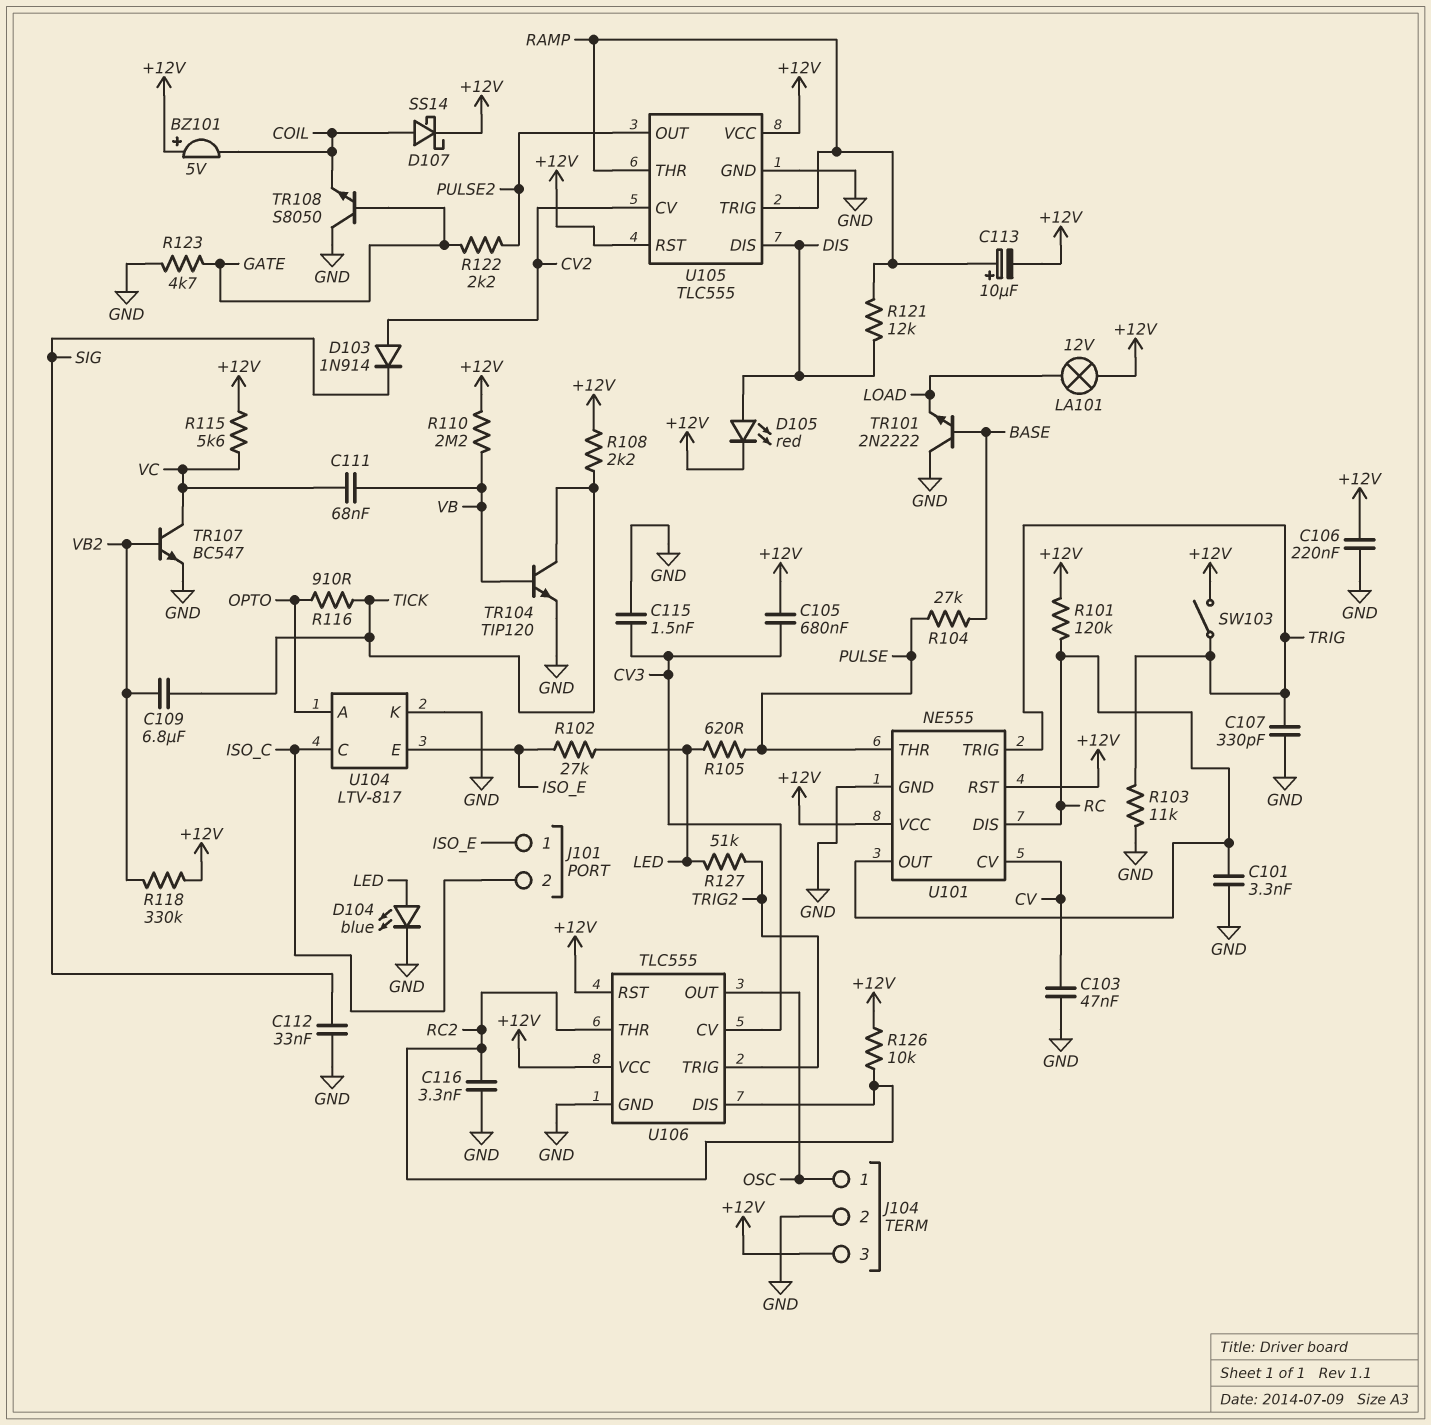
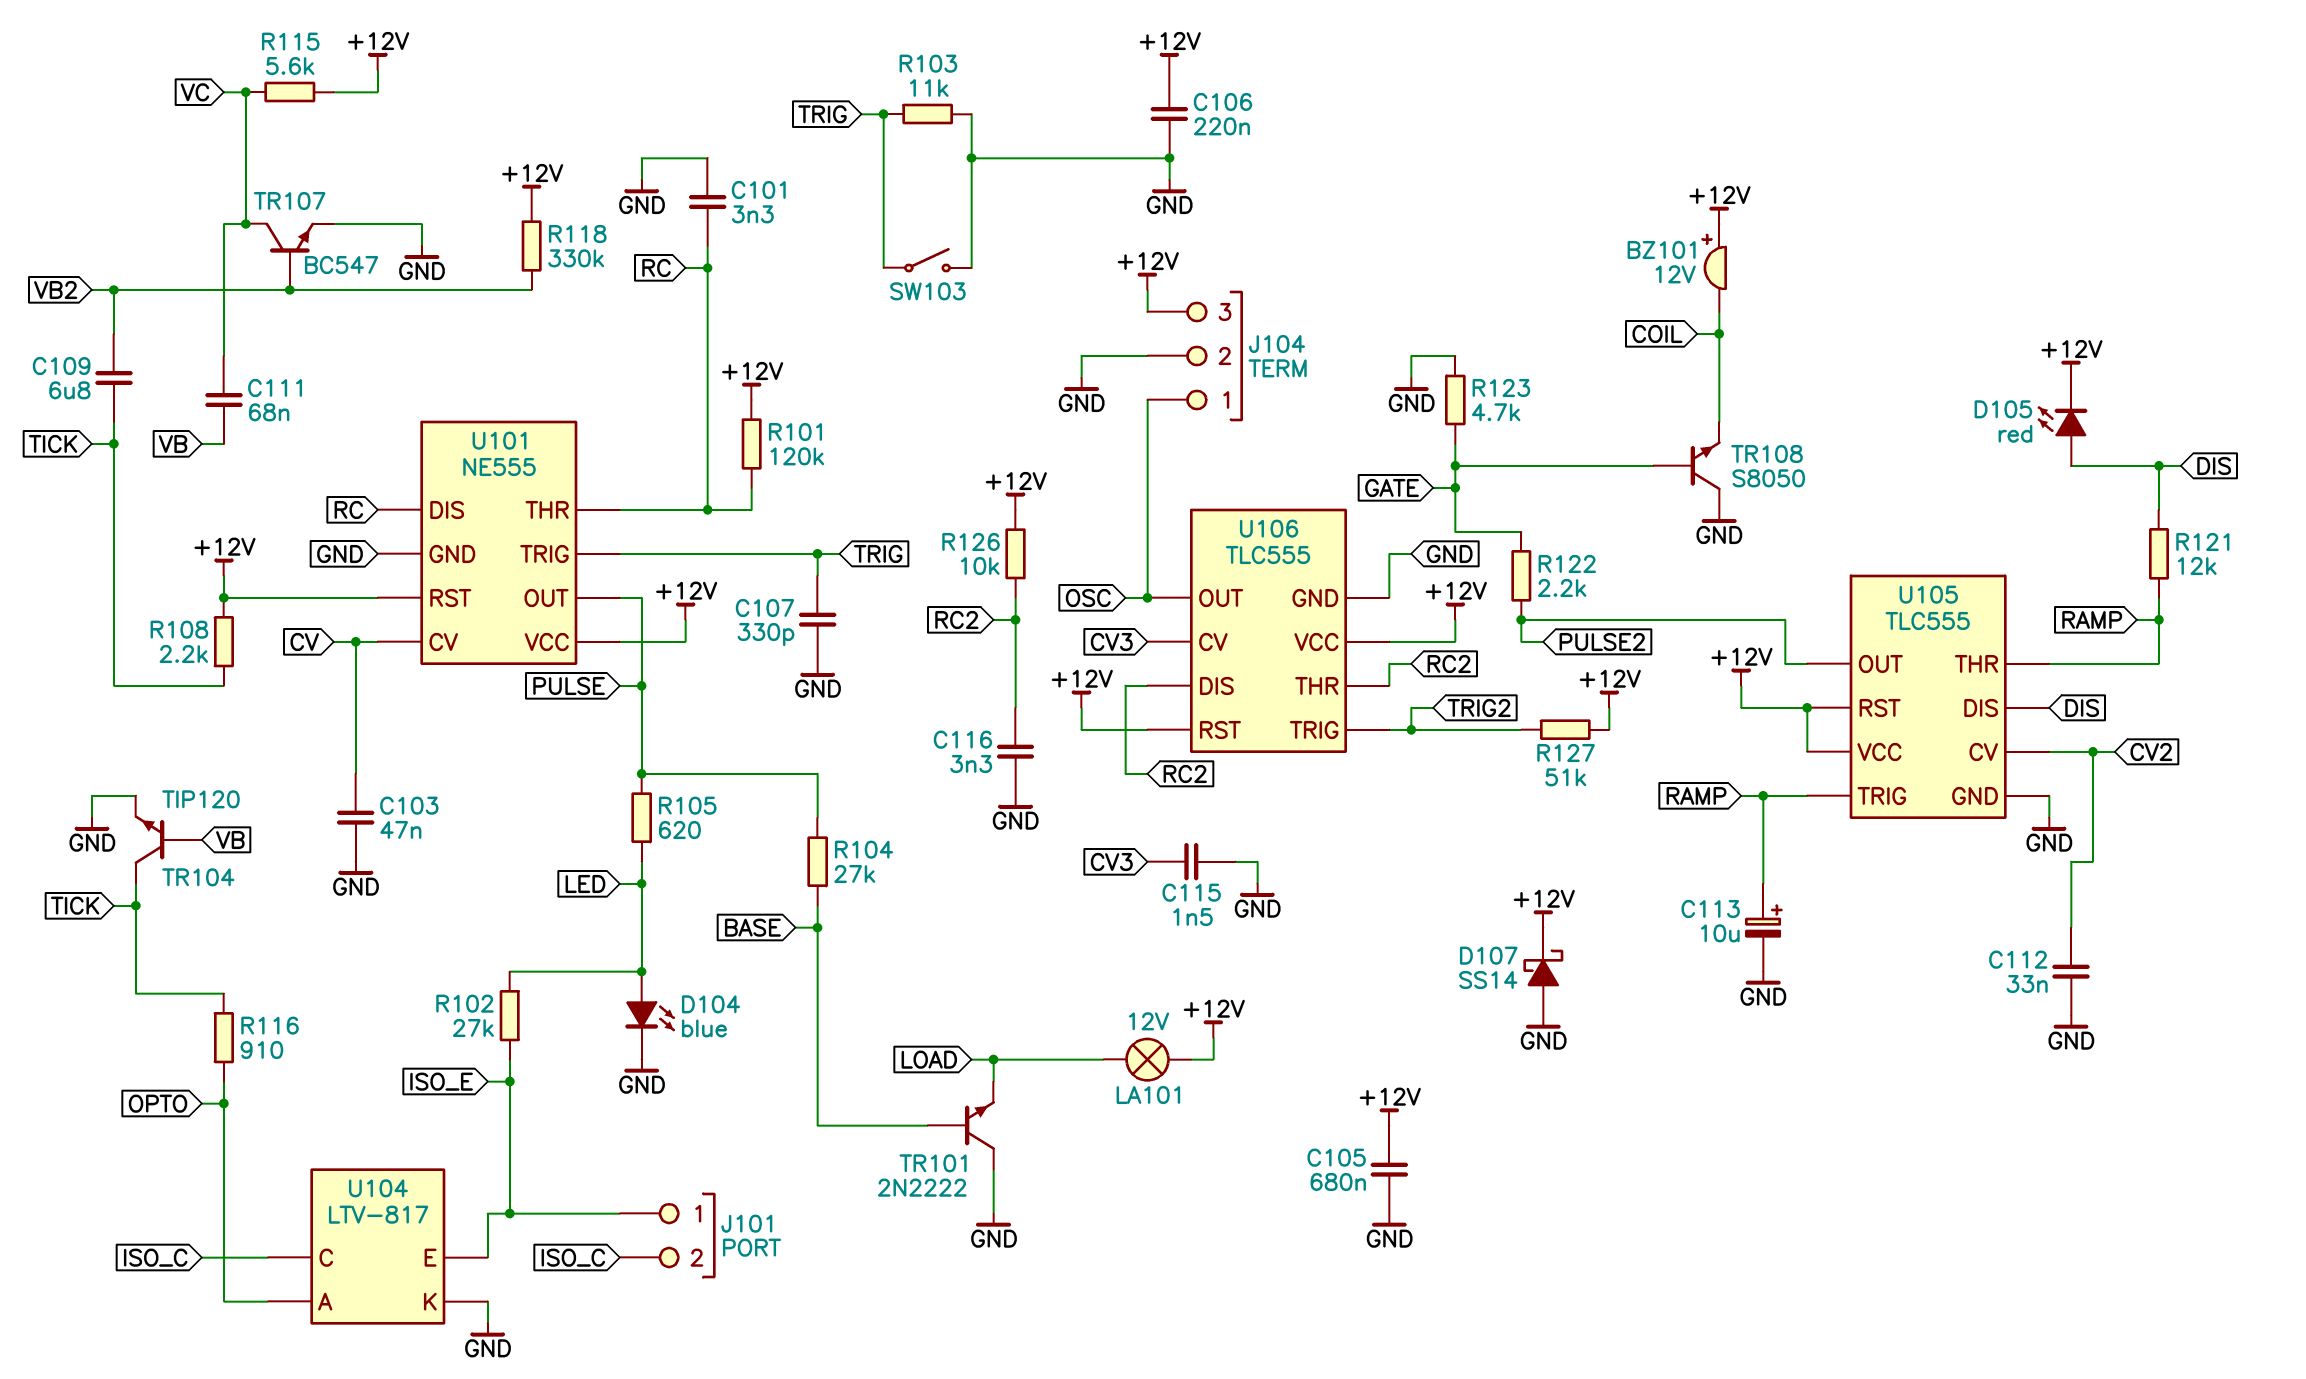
BZ101: buzzer 5V (plus +12V, minus COIL) -> buzzer 12V (plus +12V, minus COIL)
C105: 680nF (+12V, CV3) -> 680nF (+12V, GND)
C112: 33nF (GND, SIG) -> 33nF (CV2, GND)
C113: 10uF (plus RAMP, minus +12V) -> 10uF (plus RAMP, minus GND)
D103: diode 1N914 (A CV2, K SIG) -> none
D107: schottky SS14 (A COIL, K +12V) -> schottky SS14 (A GND, K +12V)
R110: 2.2M (+12V, VB) -> none
R127: 51k (LED, TRIG2) -> 51k (+12V, TRIG2)
SW103: switch (+12V, TRIG) -> switch (GND, TRIG)
U101 pin OUT: RC -> PULSE
U101 pin THR: PULSE -> RC

